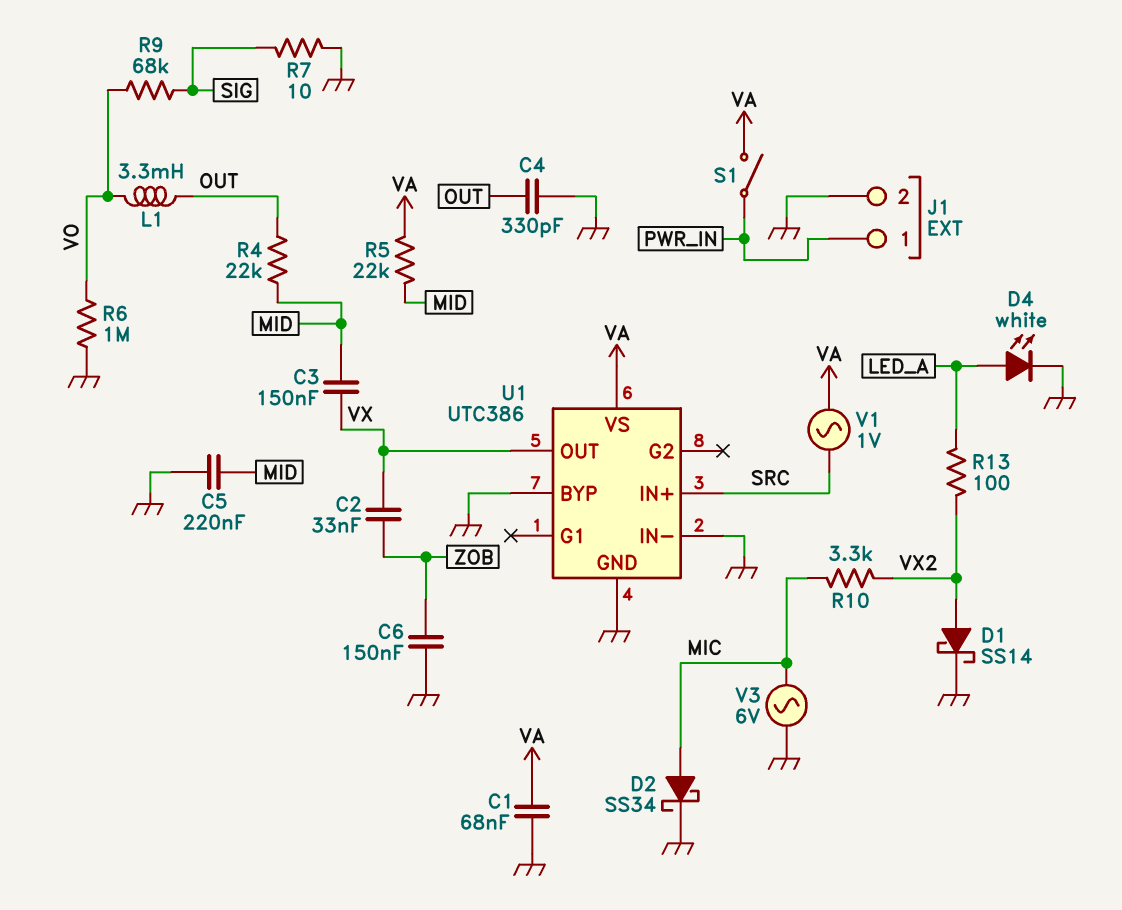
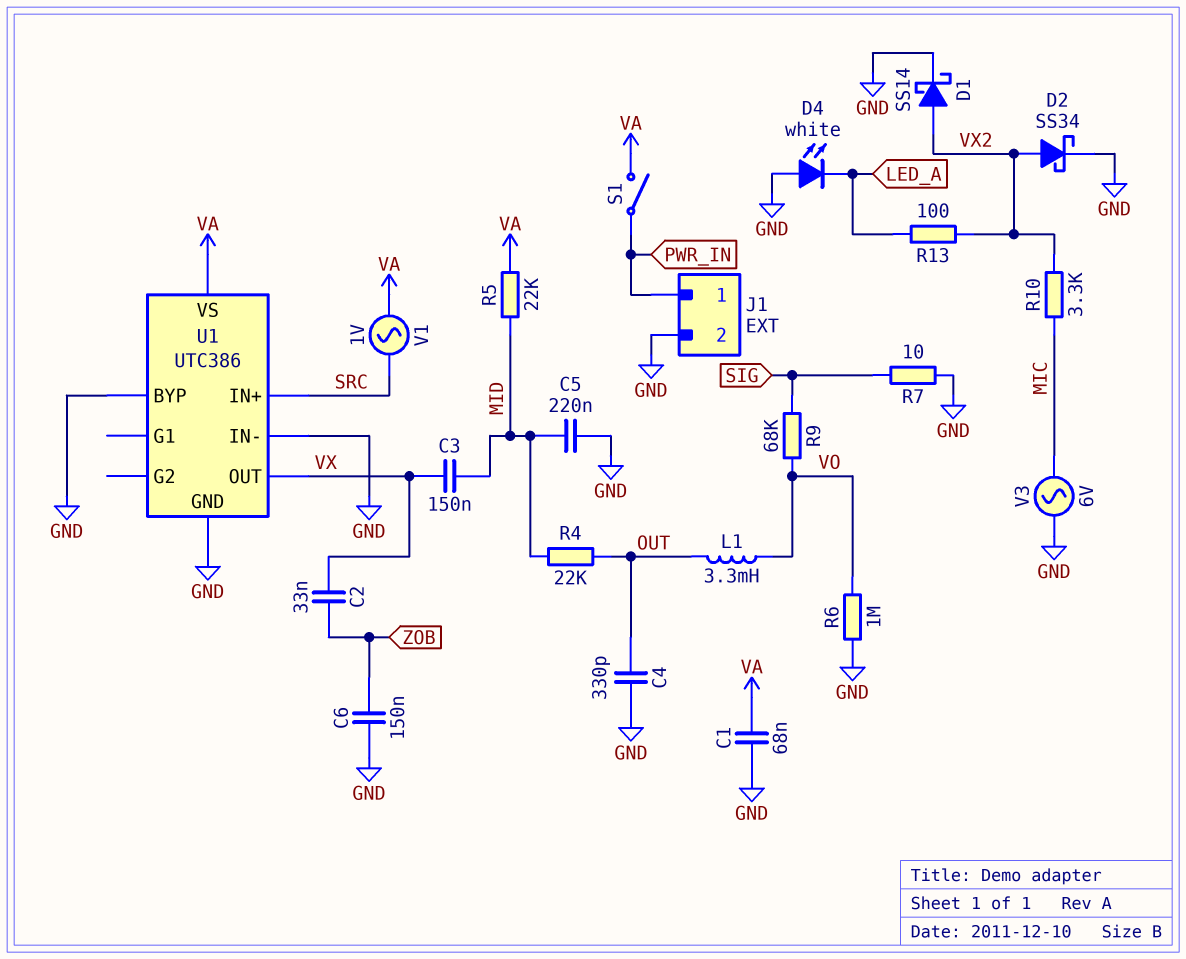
D2: schottky SS34 (A MIC, K GND) -> schottky SS34 (A VX2, K GND)
D4: LED white (A LED_A, K GND) -> LED white (A GND, K LED_A)

